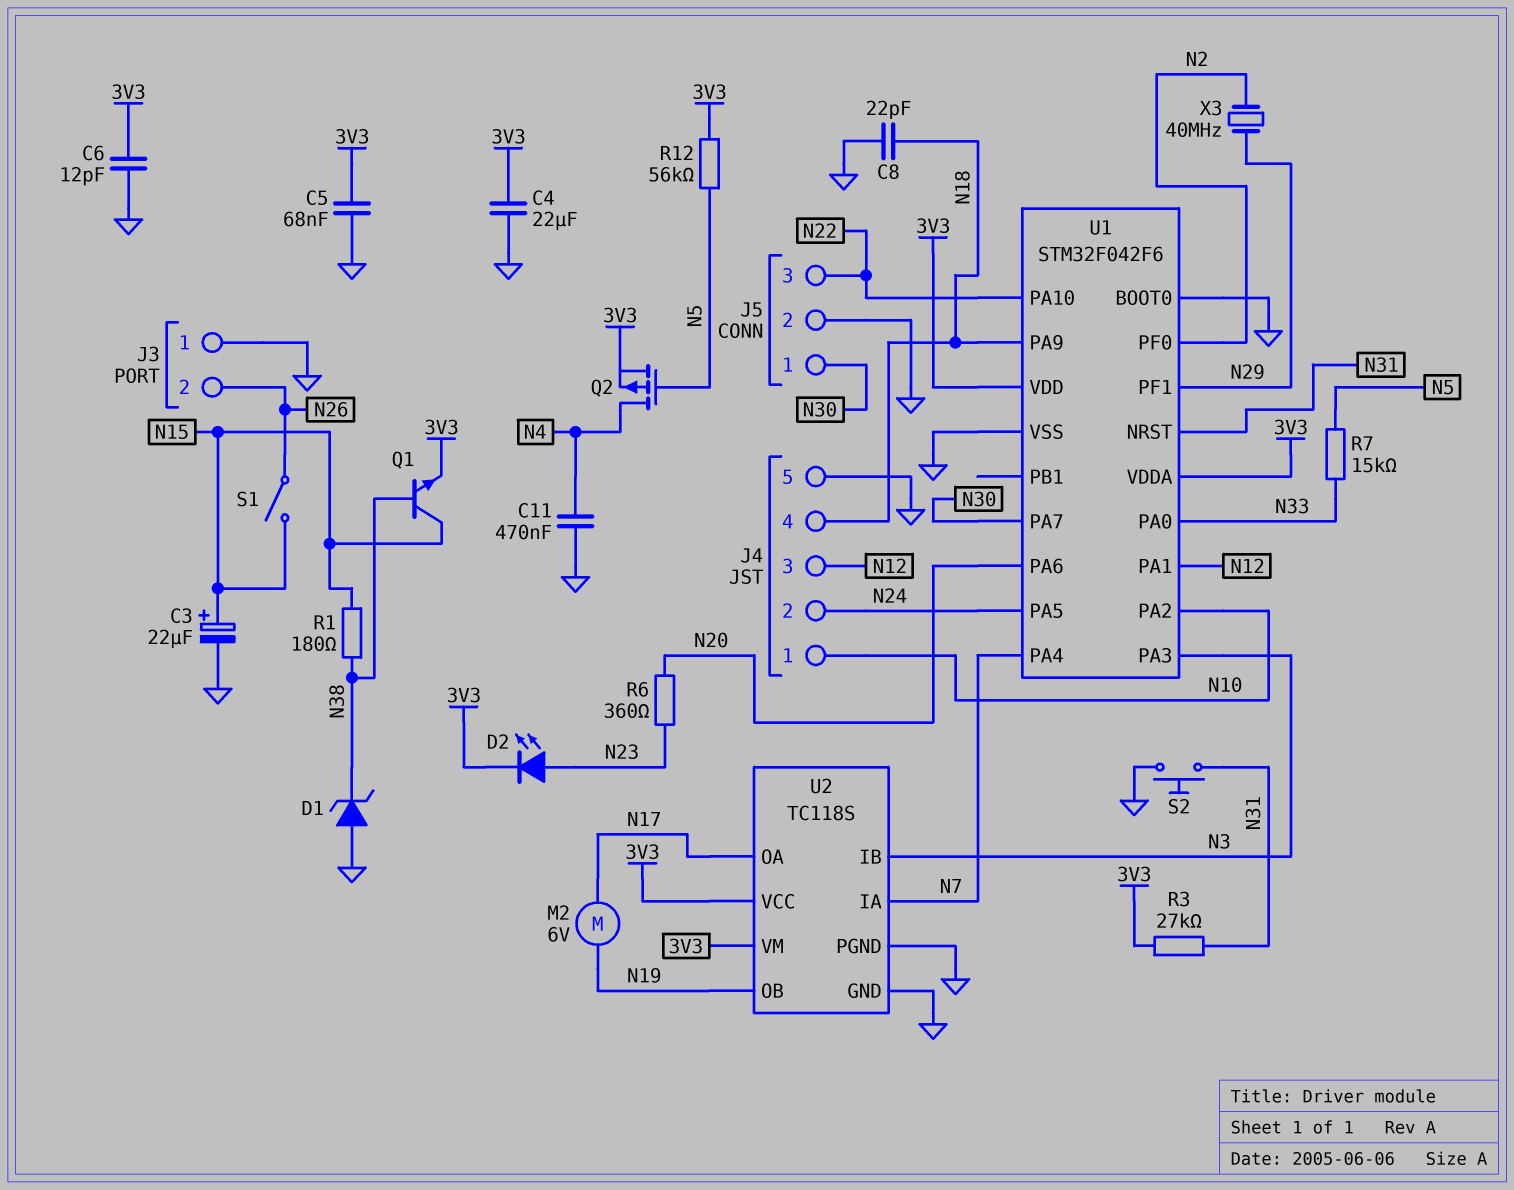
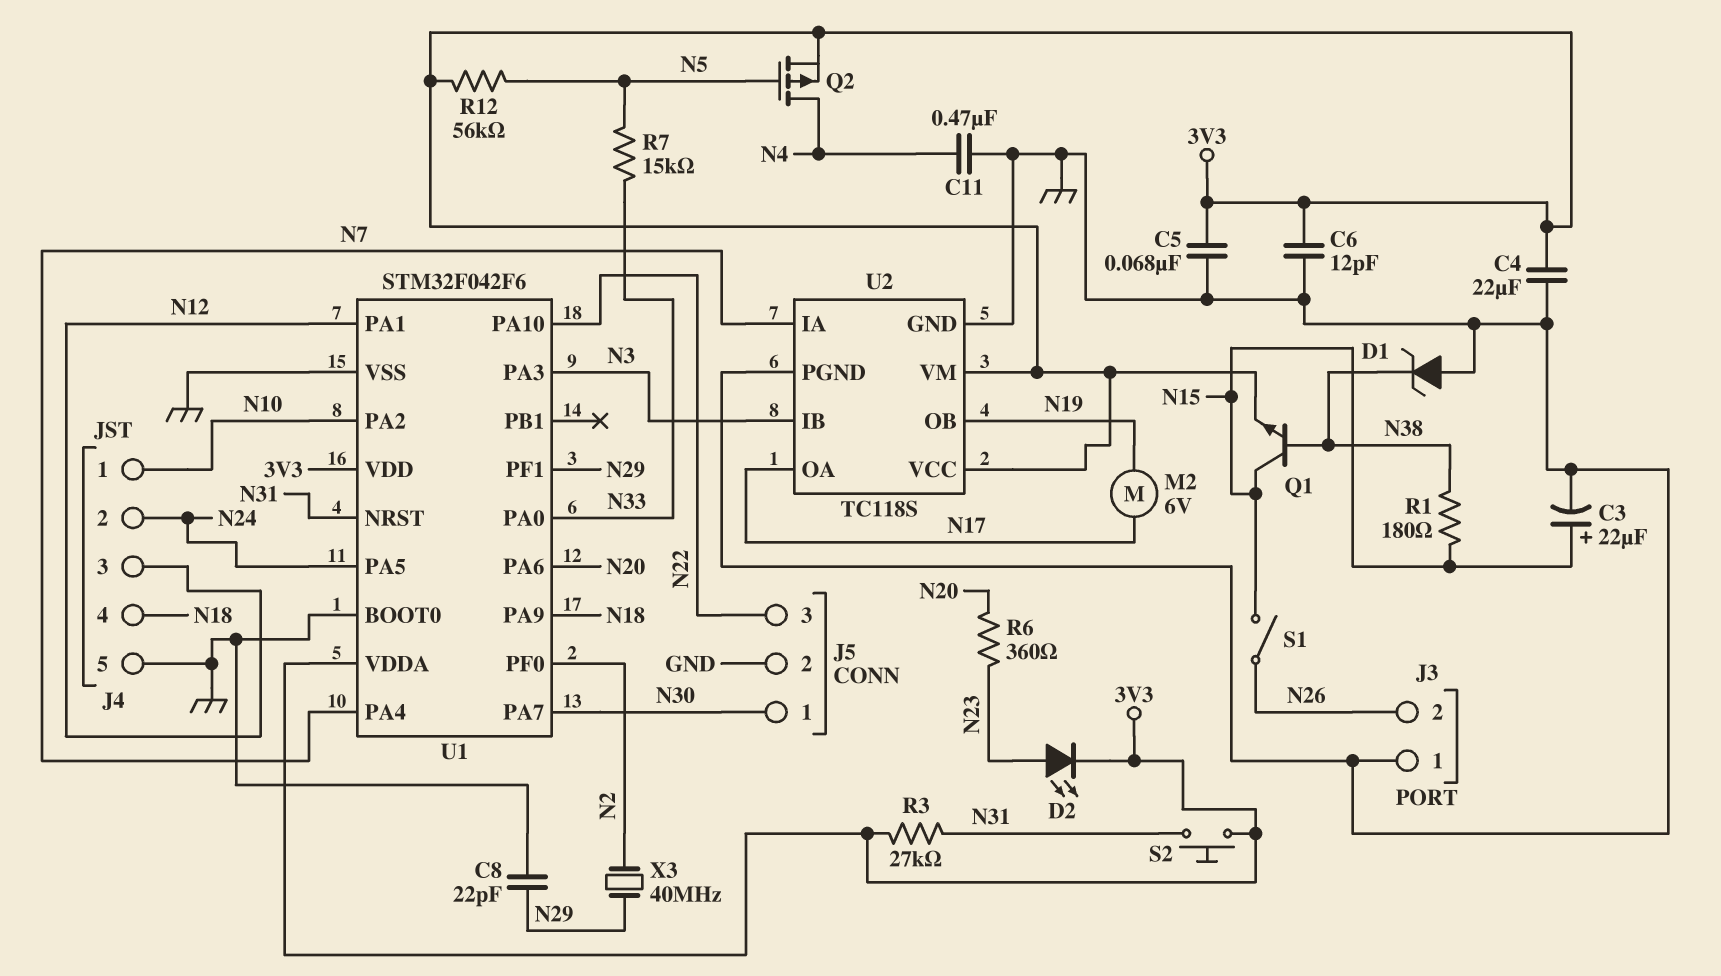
C8: 22pF (GND, N18) -> 22pF (GND, N29)
S2: button (GND, N31) -> button (3V3, N31)

